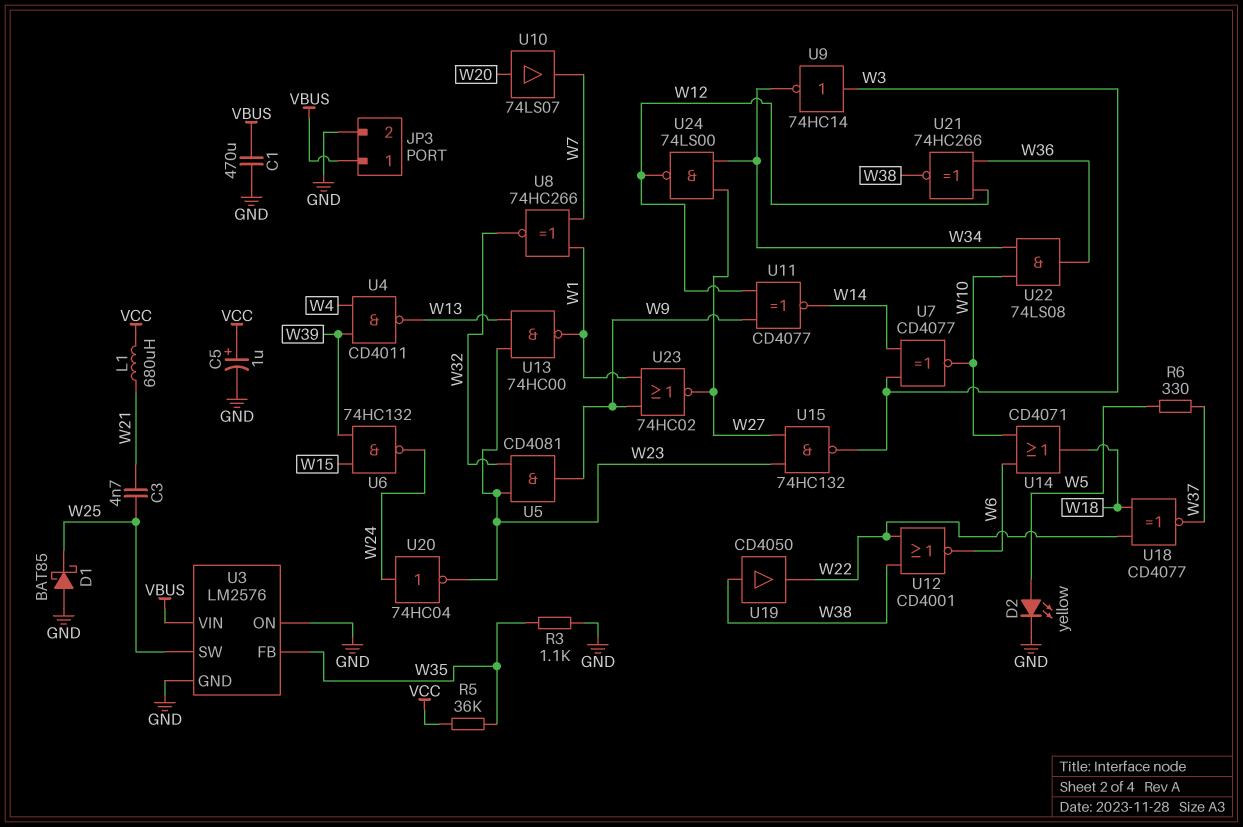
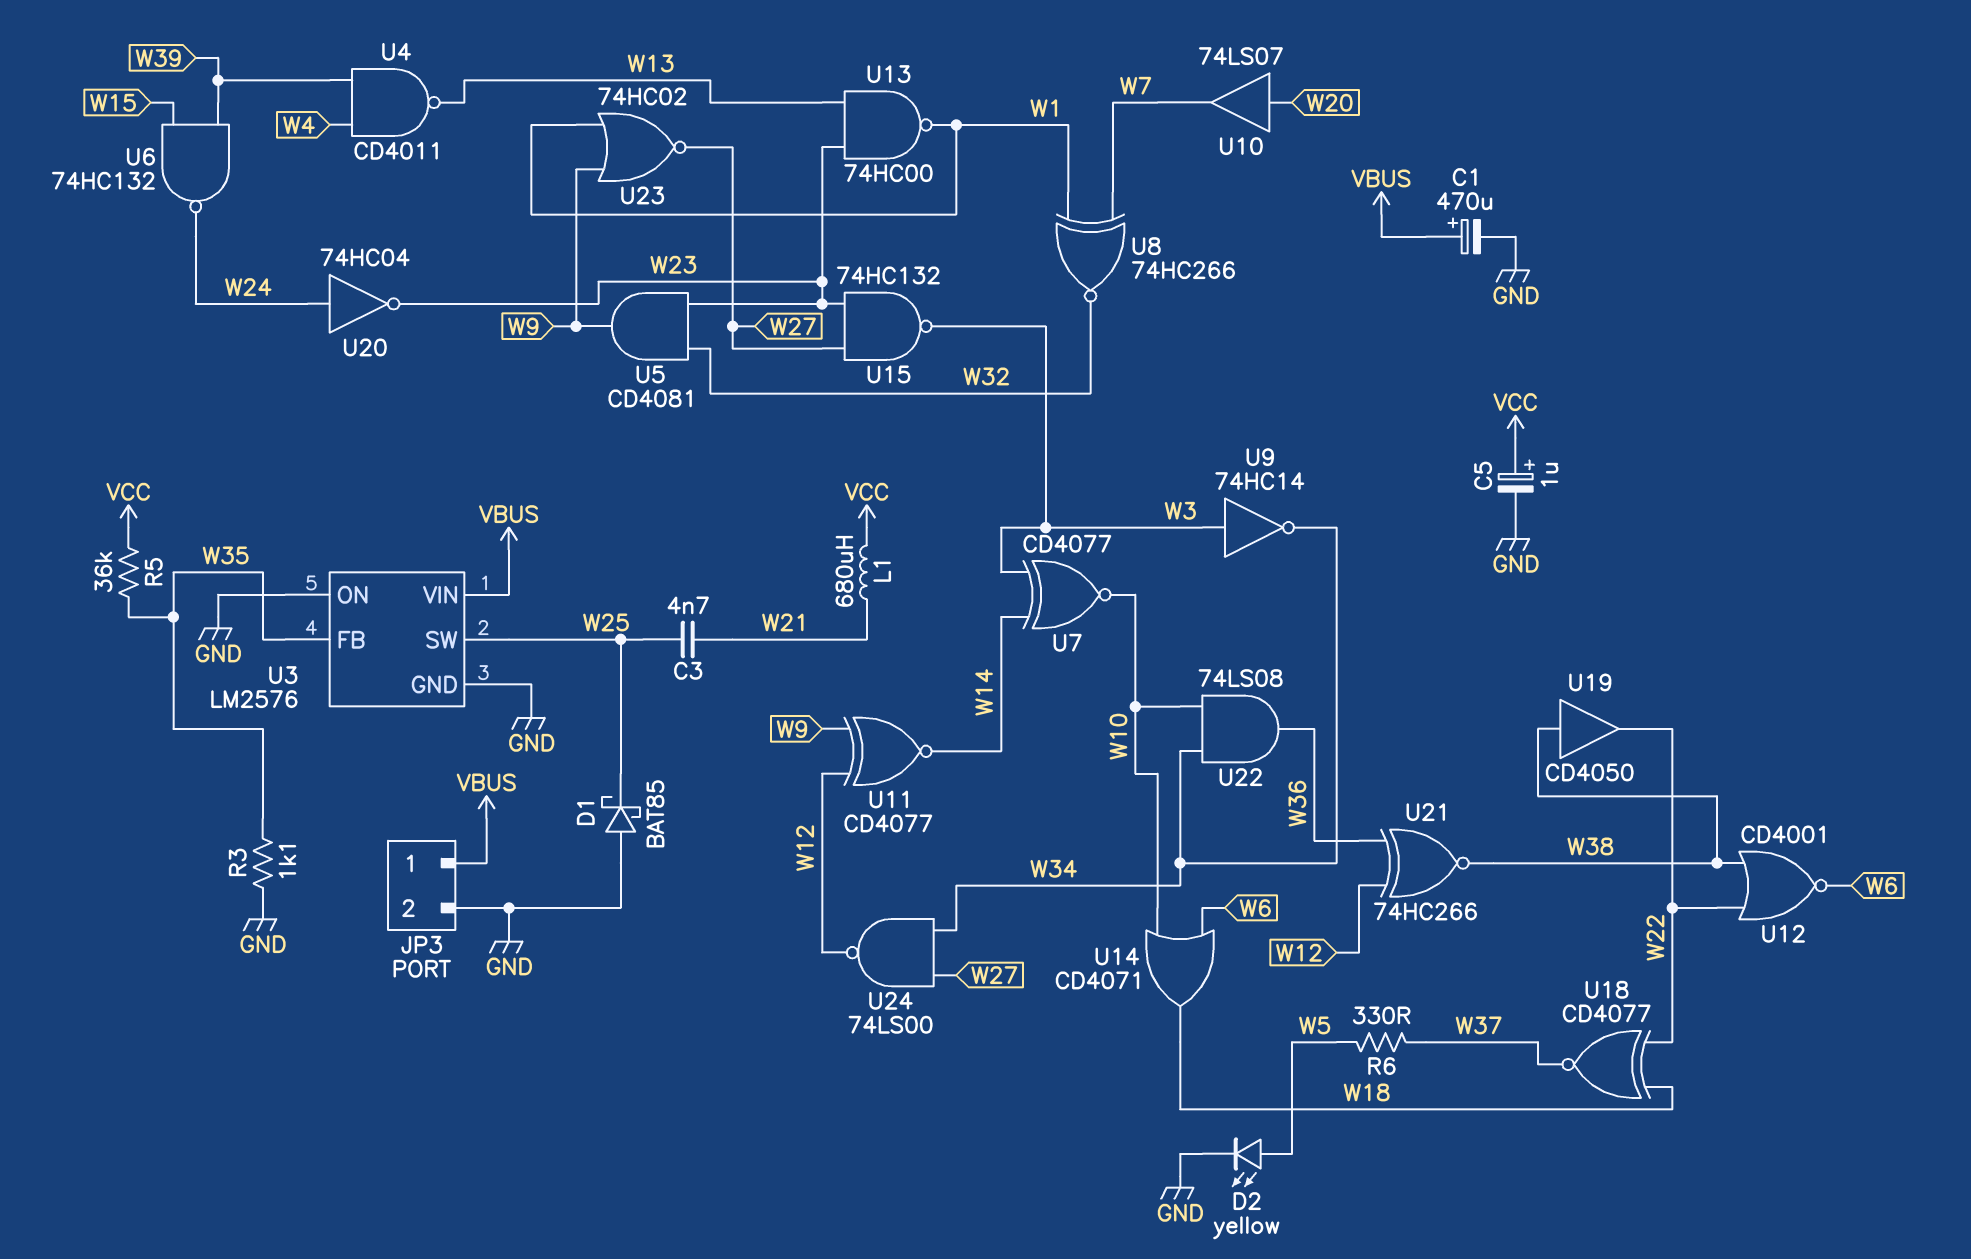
C1: 470uF (GND, VBUS) -> 470uF (plus VBUS, minus GND)

